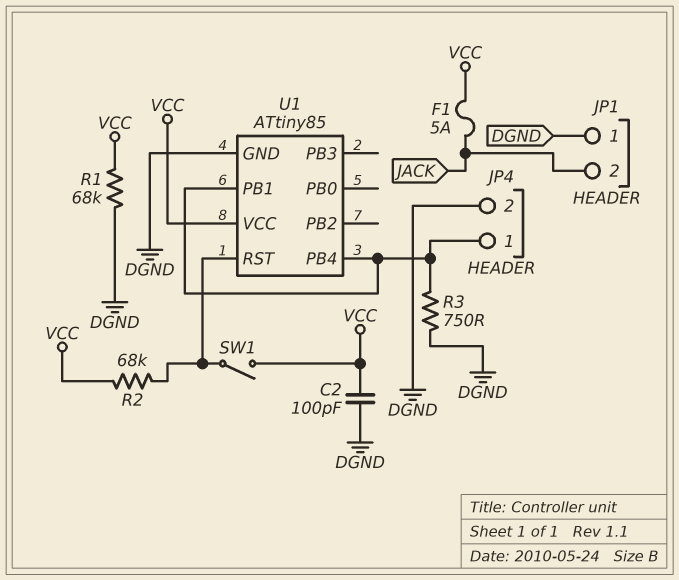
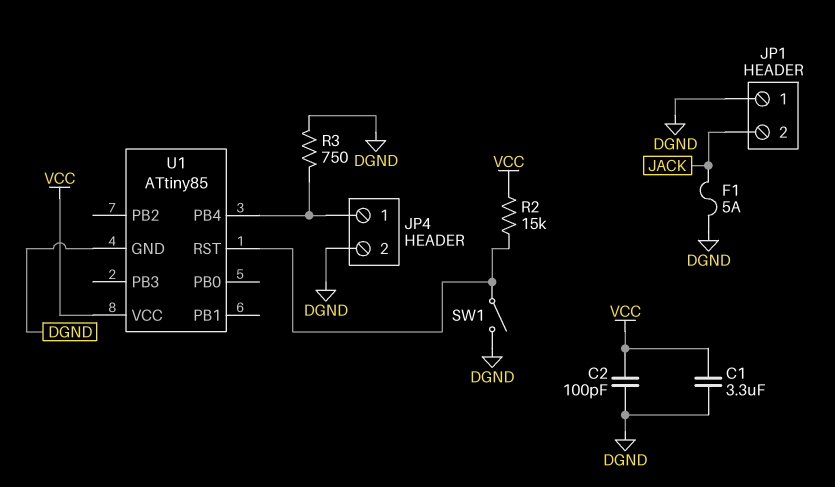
C1: none -> 3.3uF (DGND, VCC)
F1: 5A (JACK, VCC) -> 5A (DGND, JACK)
R1: 68k (DGND, VCC) -> none
R2: 68k (U1/RST, VCC) -> 15k (U1/RST, VCC)
SW1: switch (U1/RST, VCC) -> switch (DGND, U1/RST)
U1 pin PB1: JP4/1 -> none

